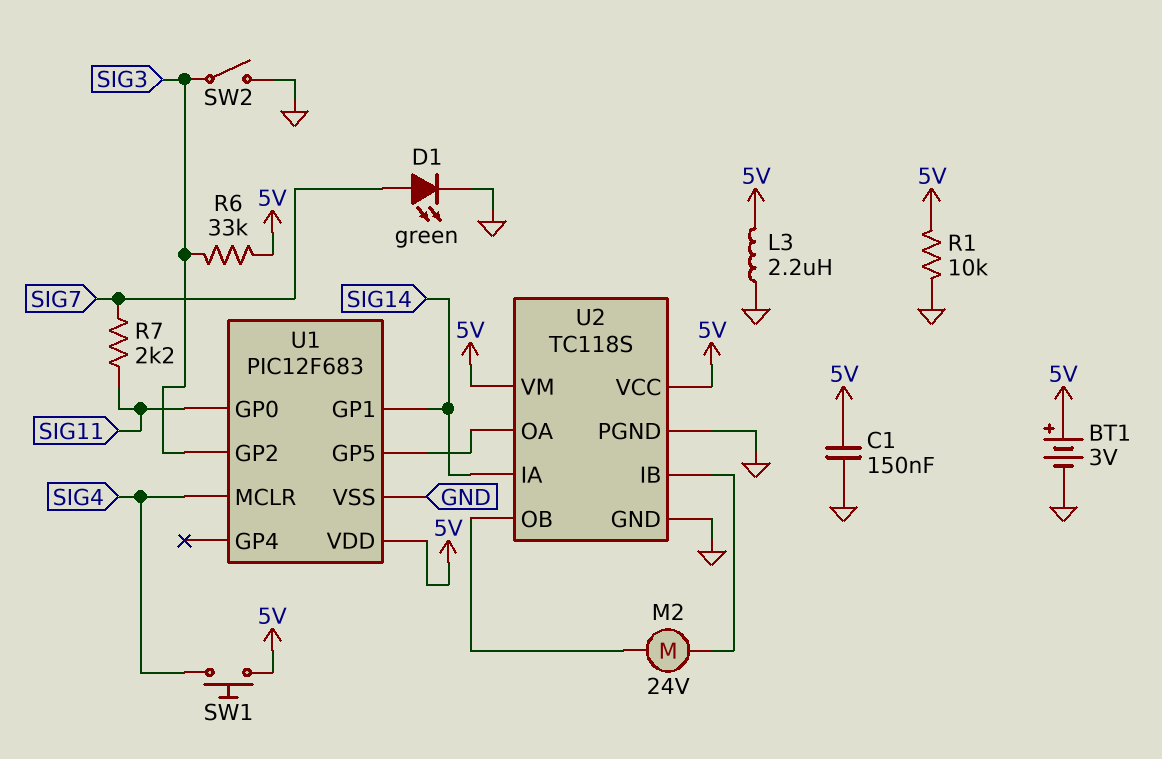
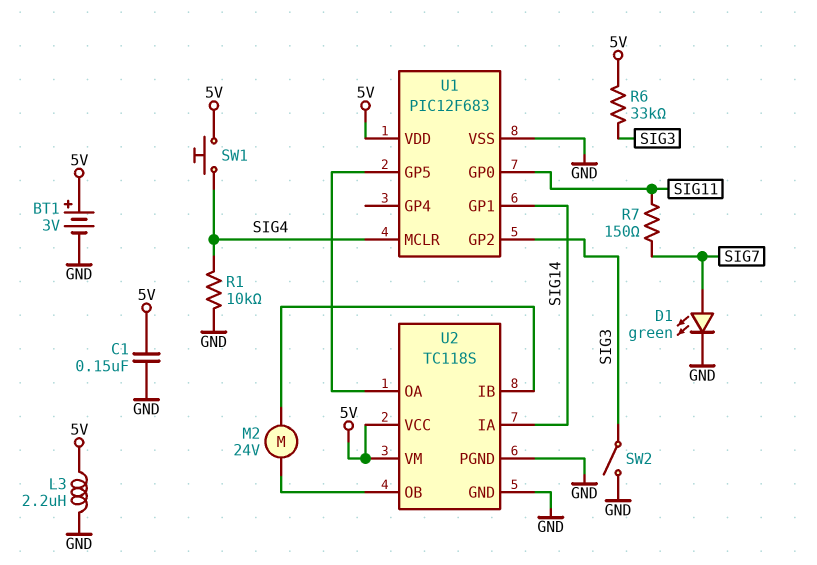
R1: 10k (5V, GND) -> 10k (GND, SIG4)
R7: 2.2k (SIG7, SIG11) -> 150 (SIG7, SIG11)

